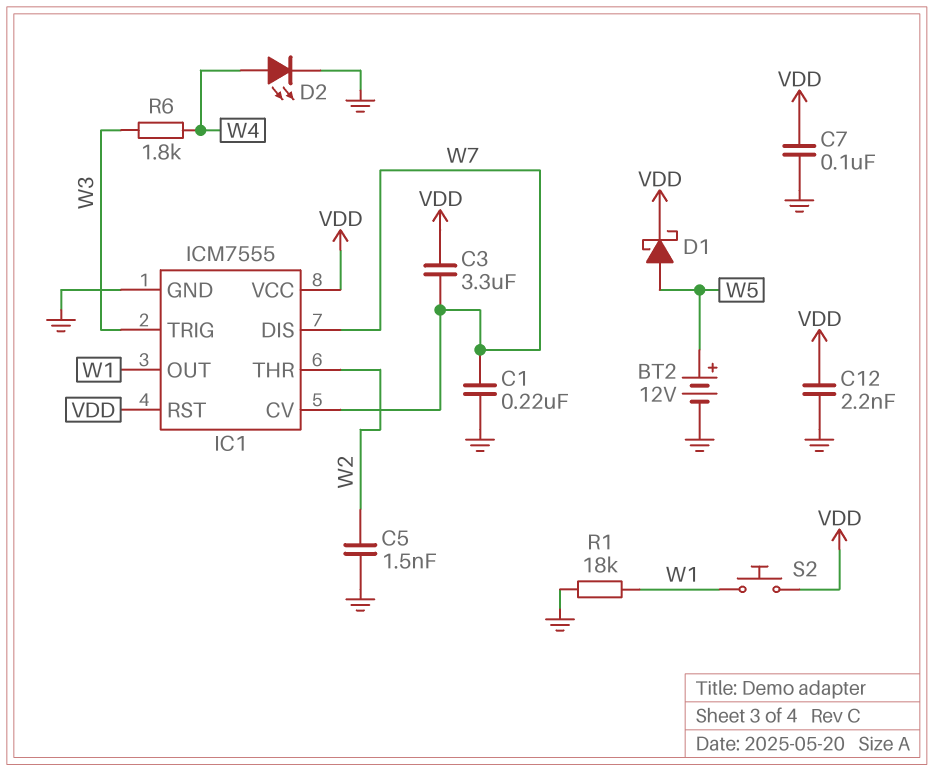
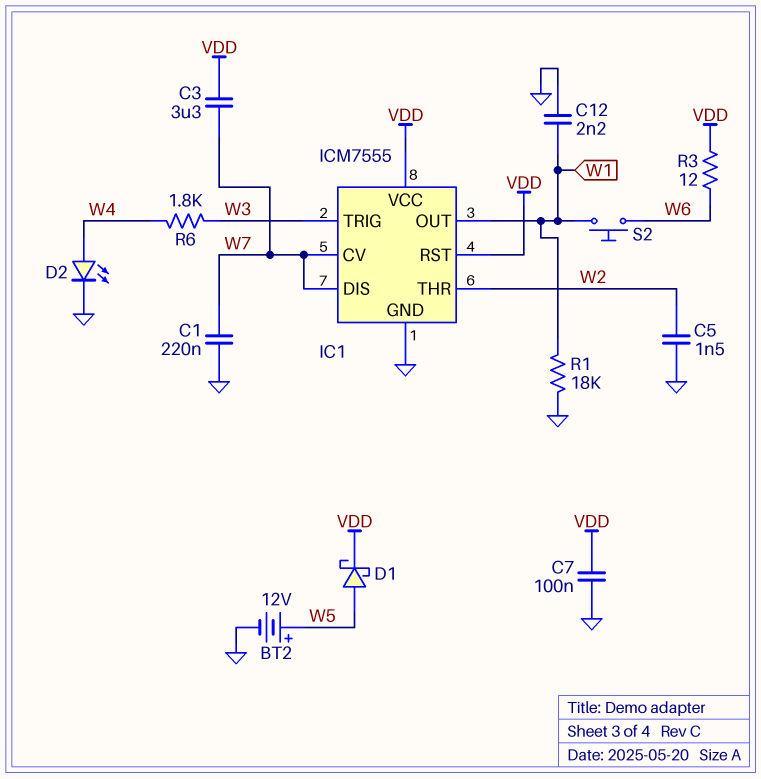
C12: 2.2nF (GND, VDD) -> 2.2nF (GND, W1)
R3: none -> 12 (VDD, W6)
S2: button (VDD, W1) -> button (W1, W6)

